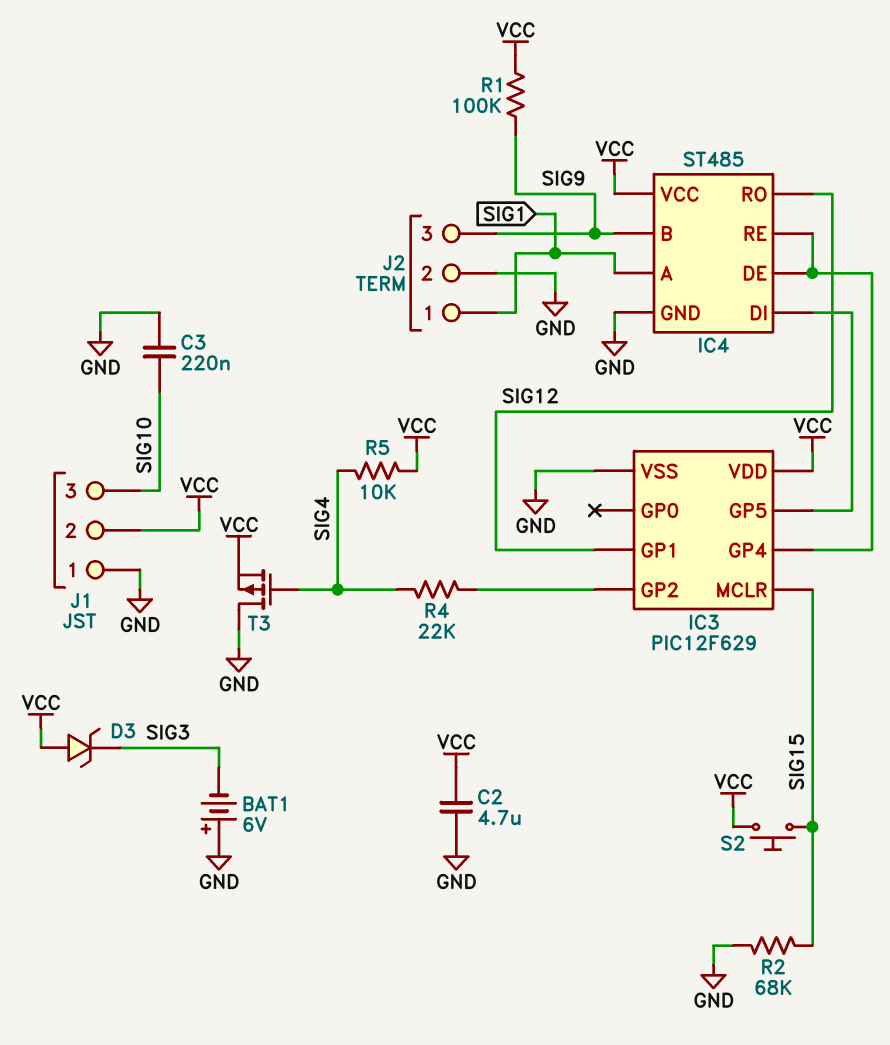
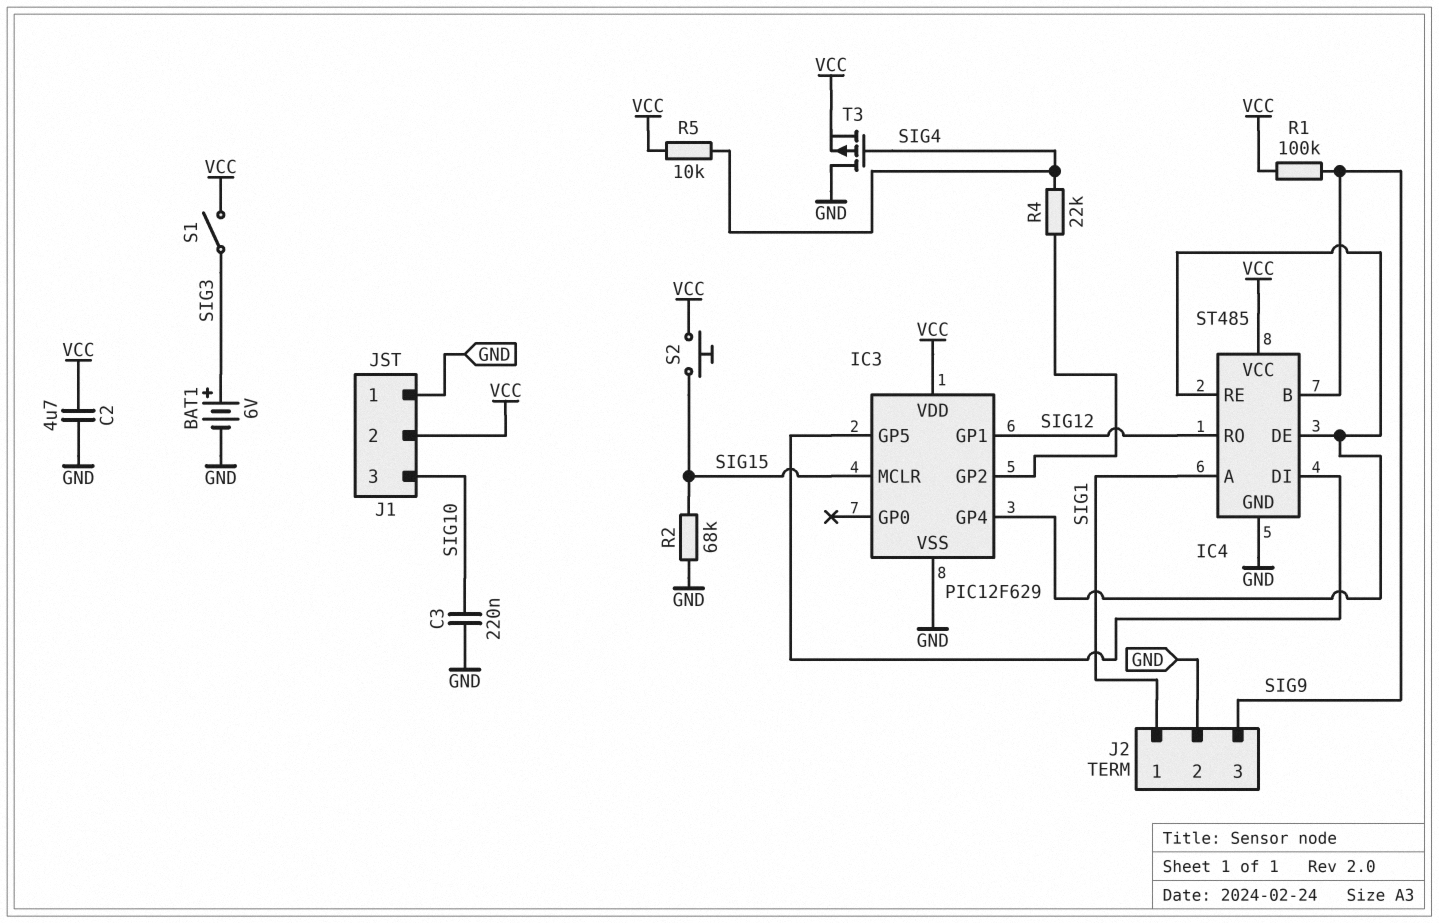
BAT1: 6V (plus GND, minus SIG3) -> 6V (plus SIG3, minus GND)
D3: zener (A VCC, K SIG3) -> none
S1: none -> switch (SIG3, VCC)

